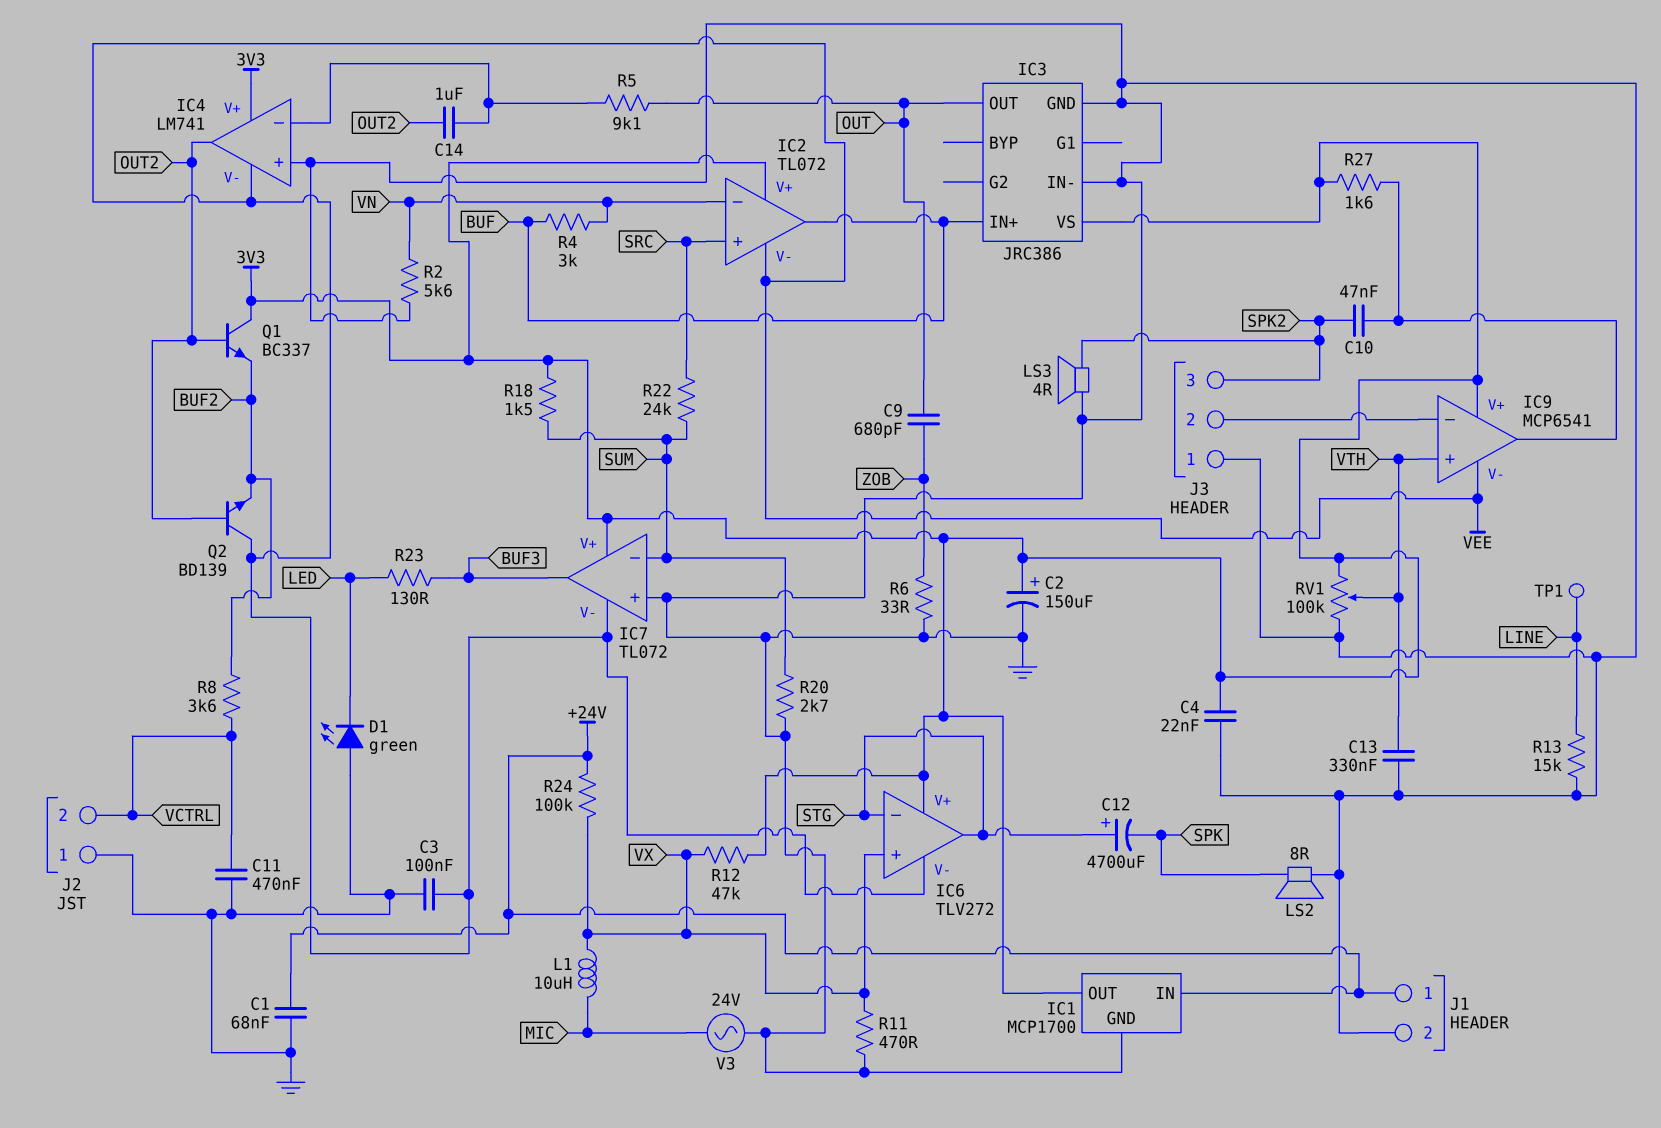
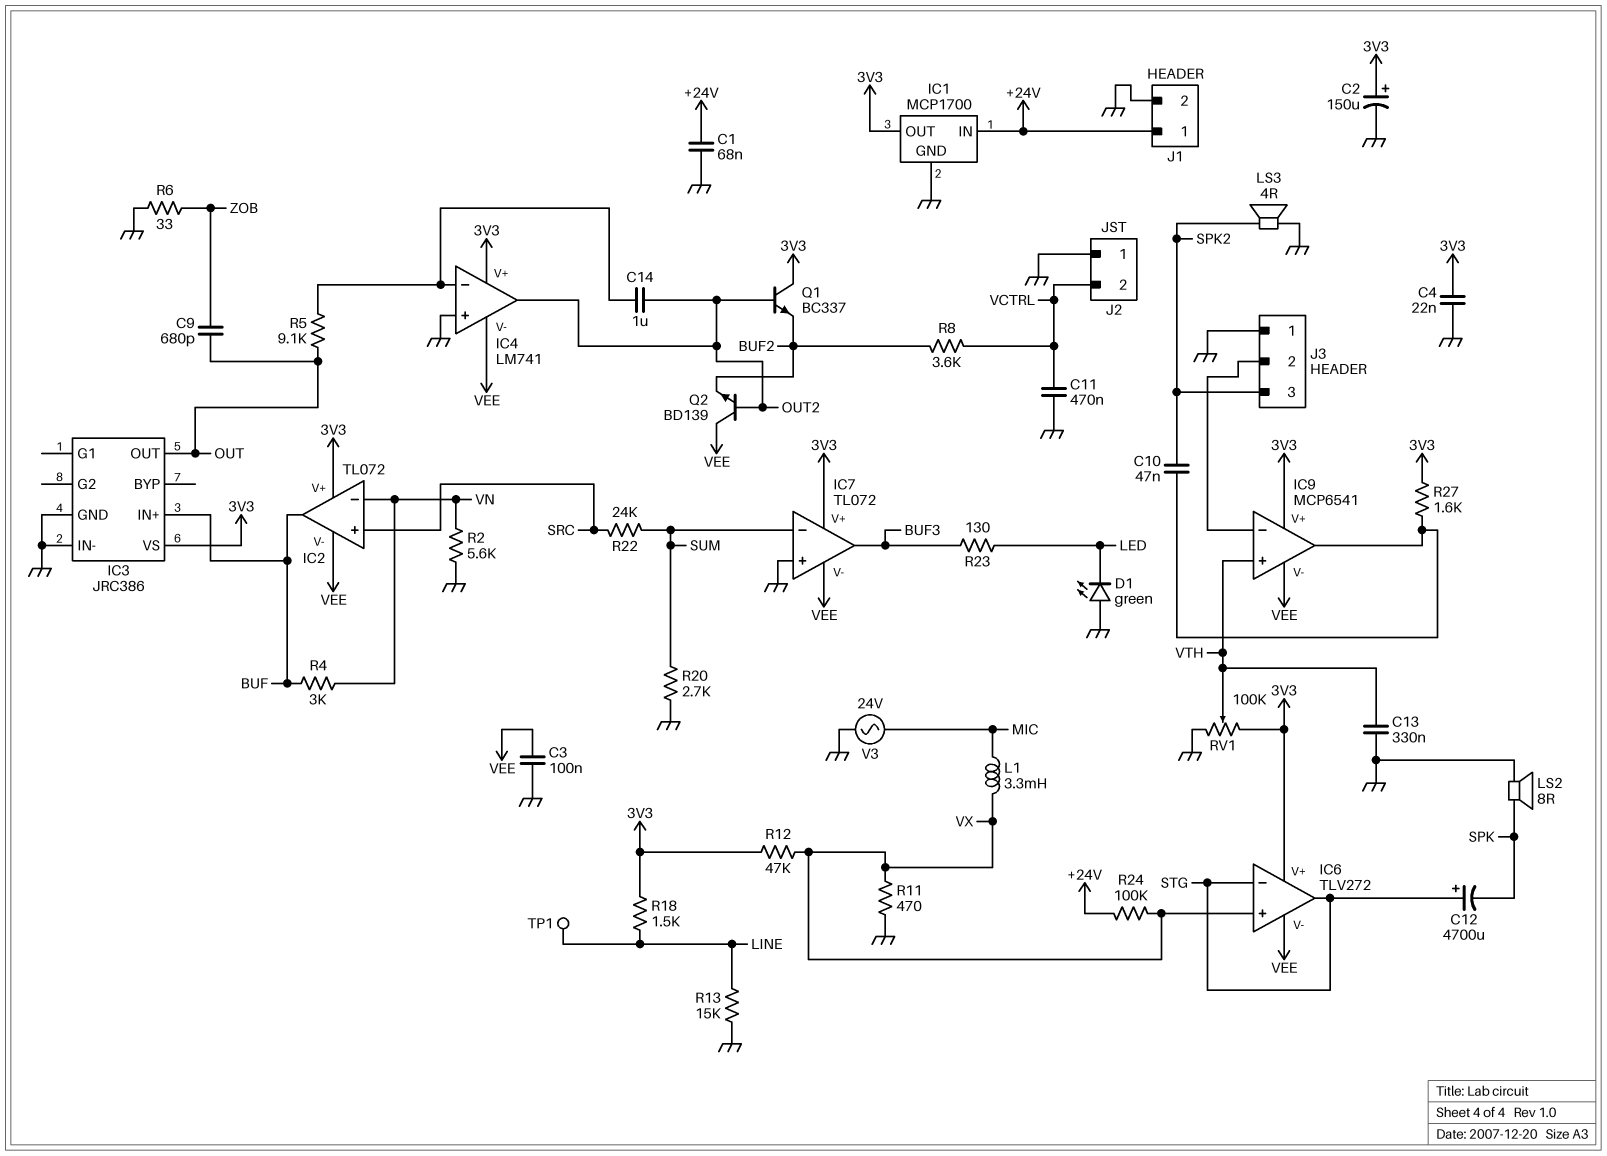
L1: 10uH (MIC, VX) -> 3.3mH (MIC, VX)
R18: 1.5k (3V3, SUM) -> 1.5k (3V3, LINE)

